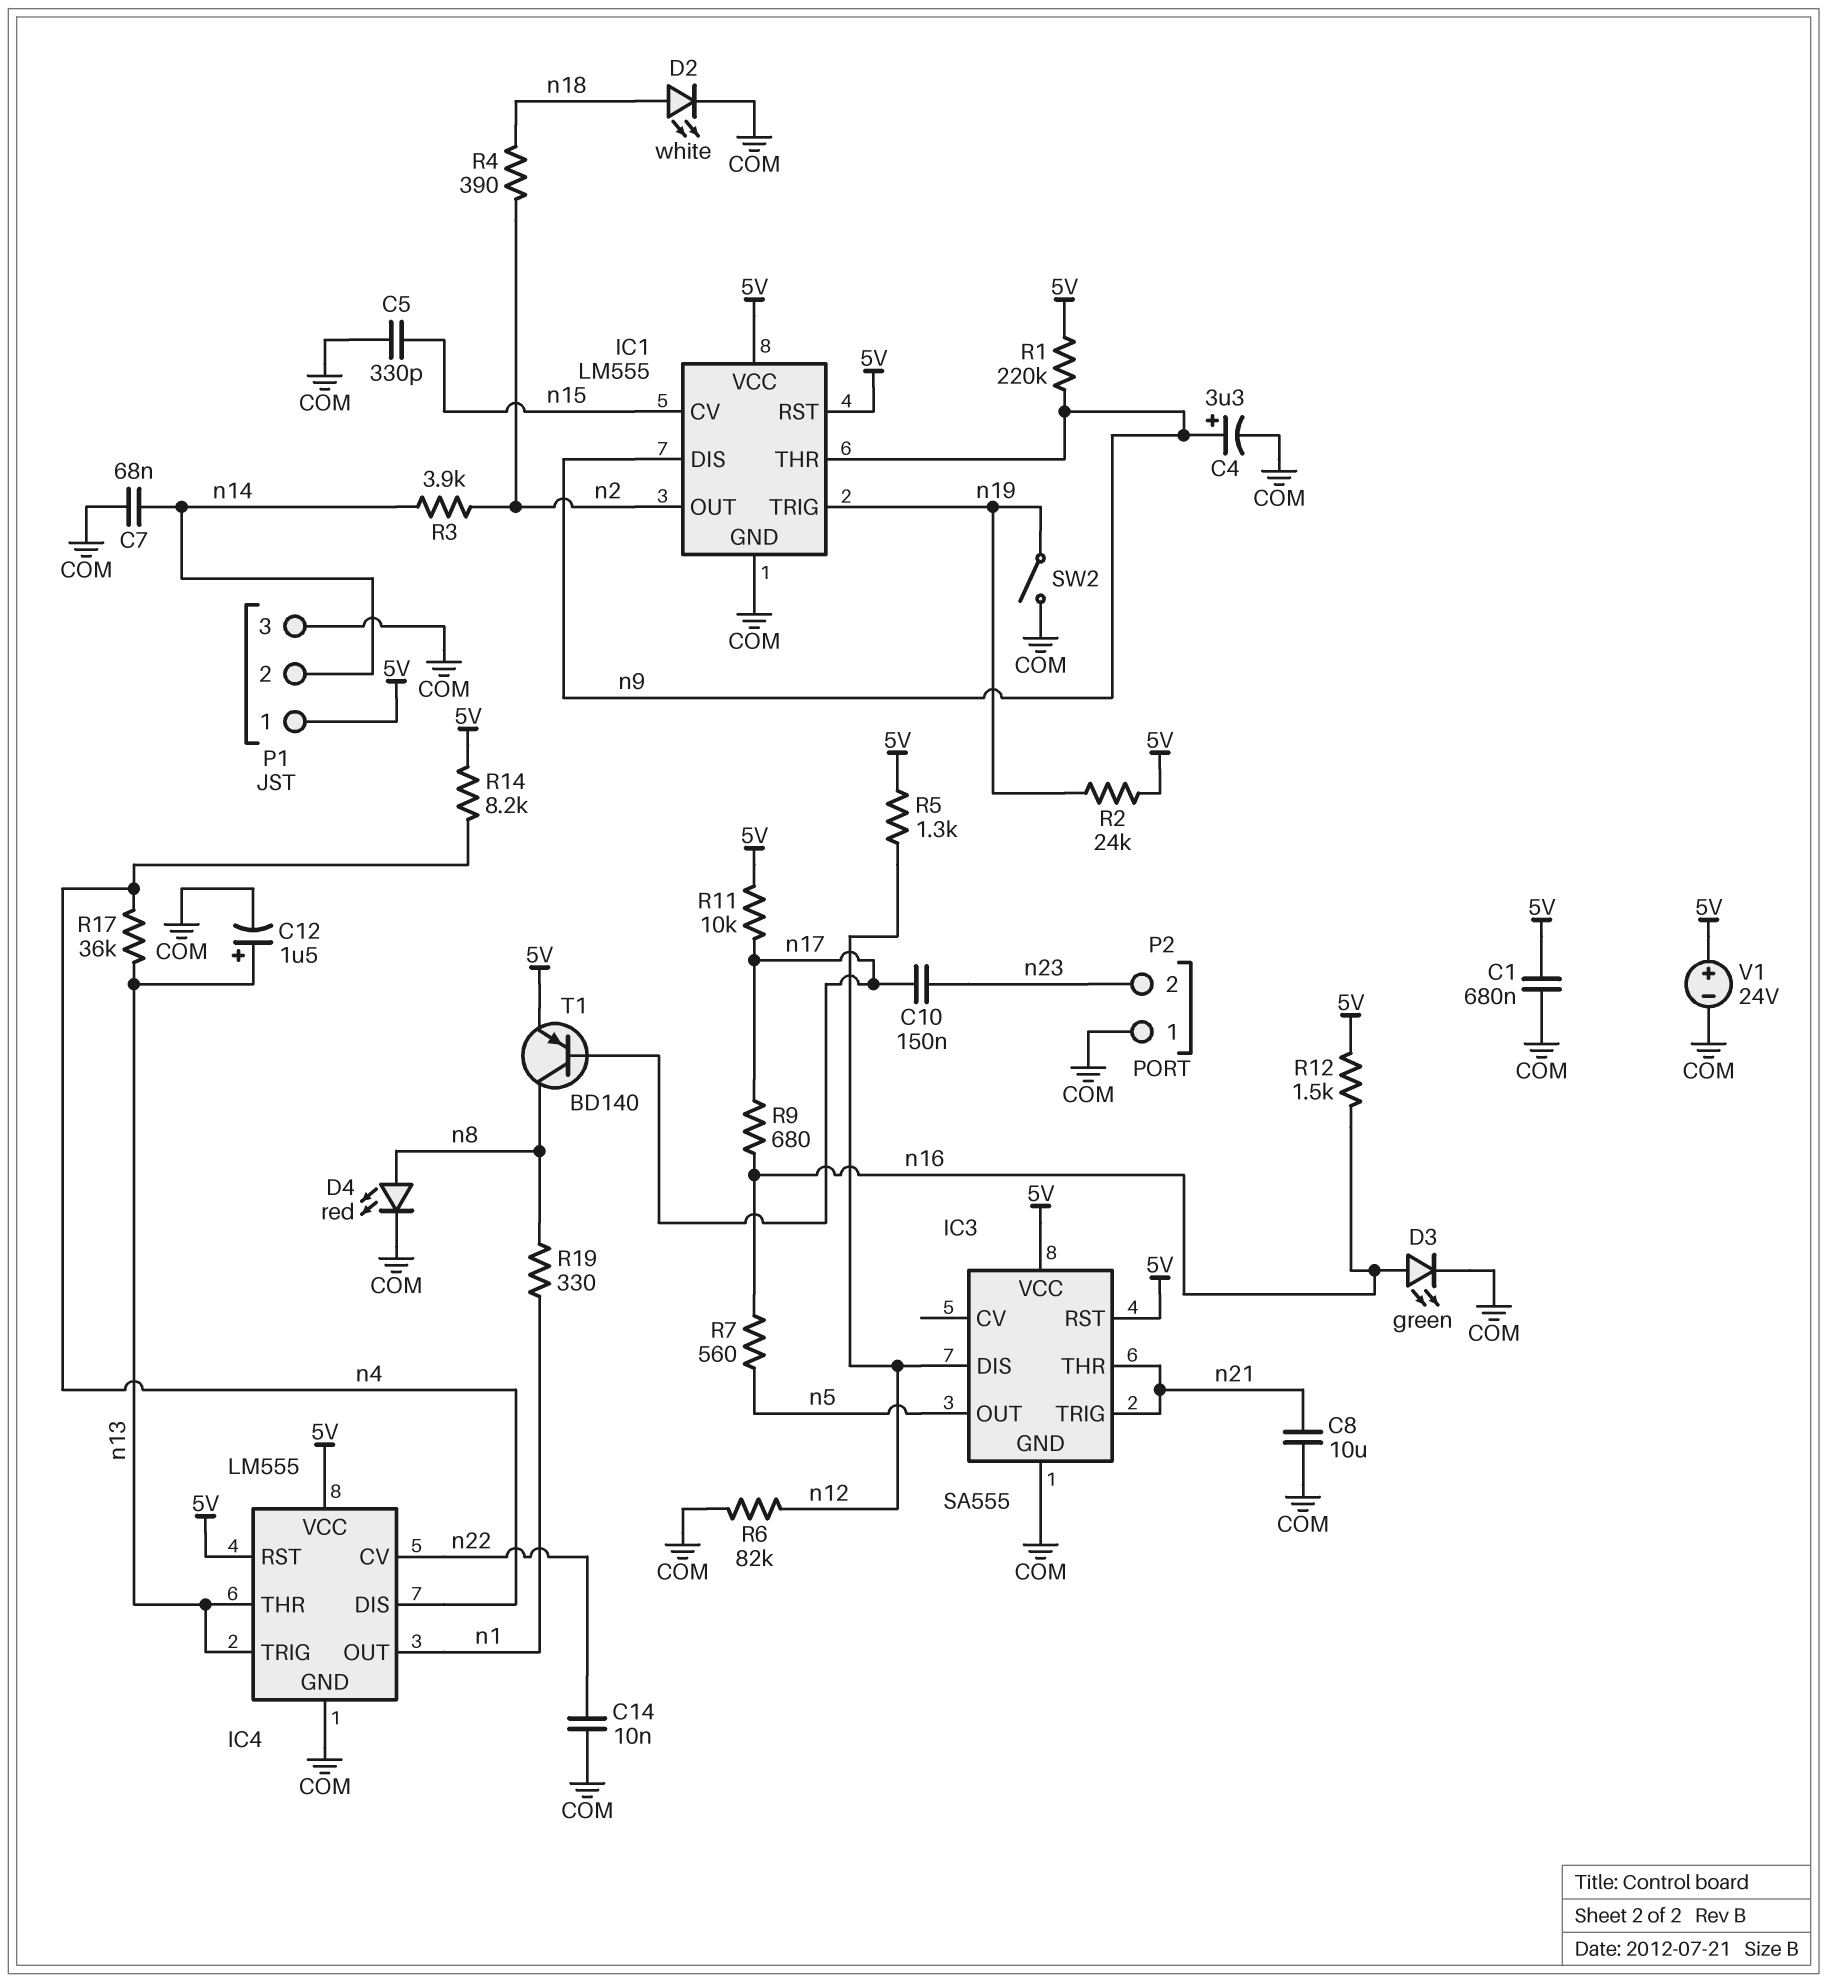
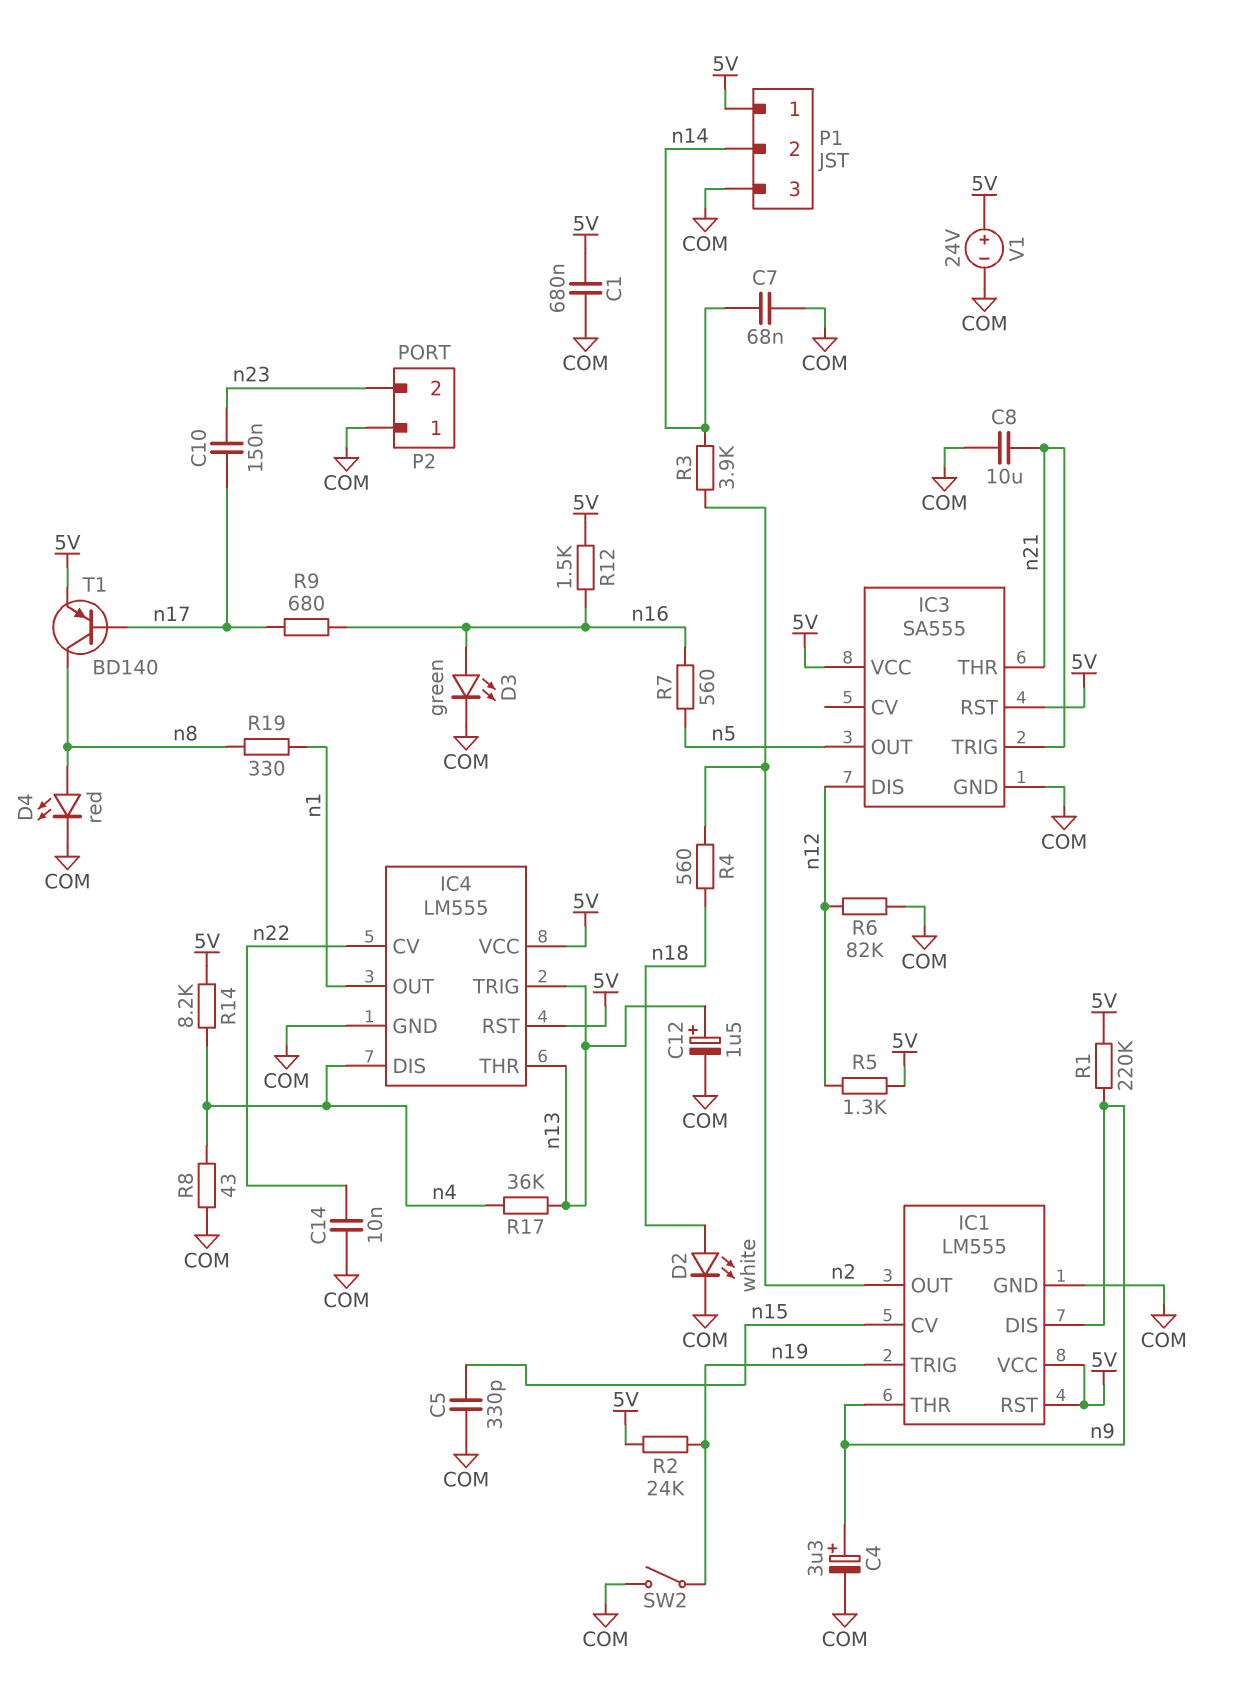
R4: 390 (n2, n18) -> 560 (n2, n18)
R8: none -> 43 (COM, n4)
R11: 10k (5V, n17) -> none

